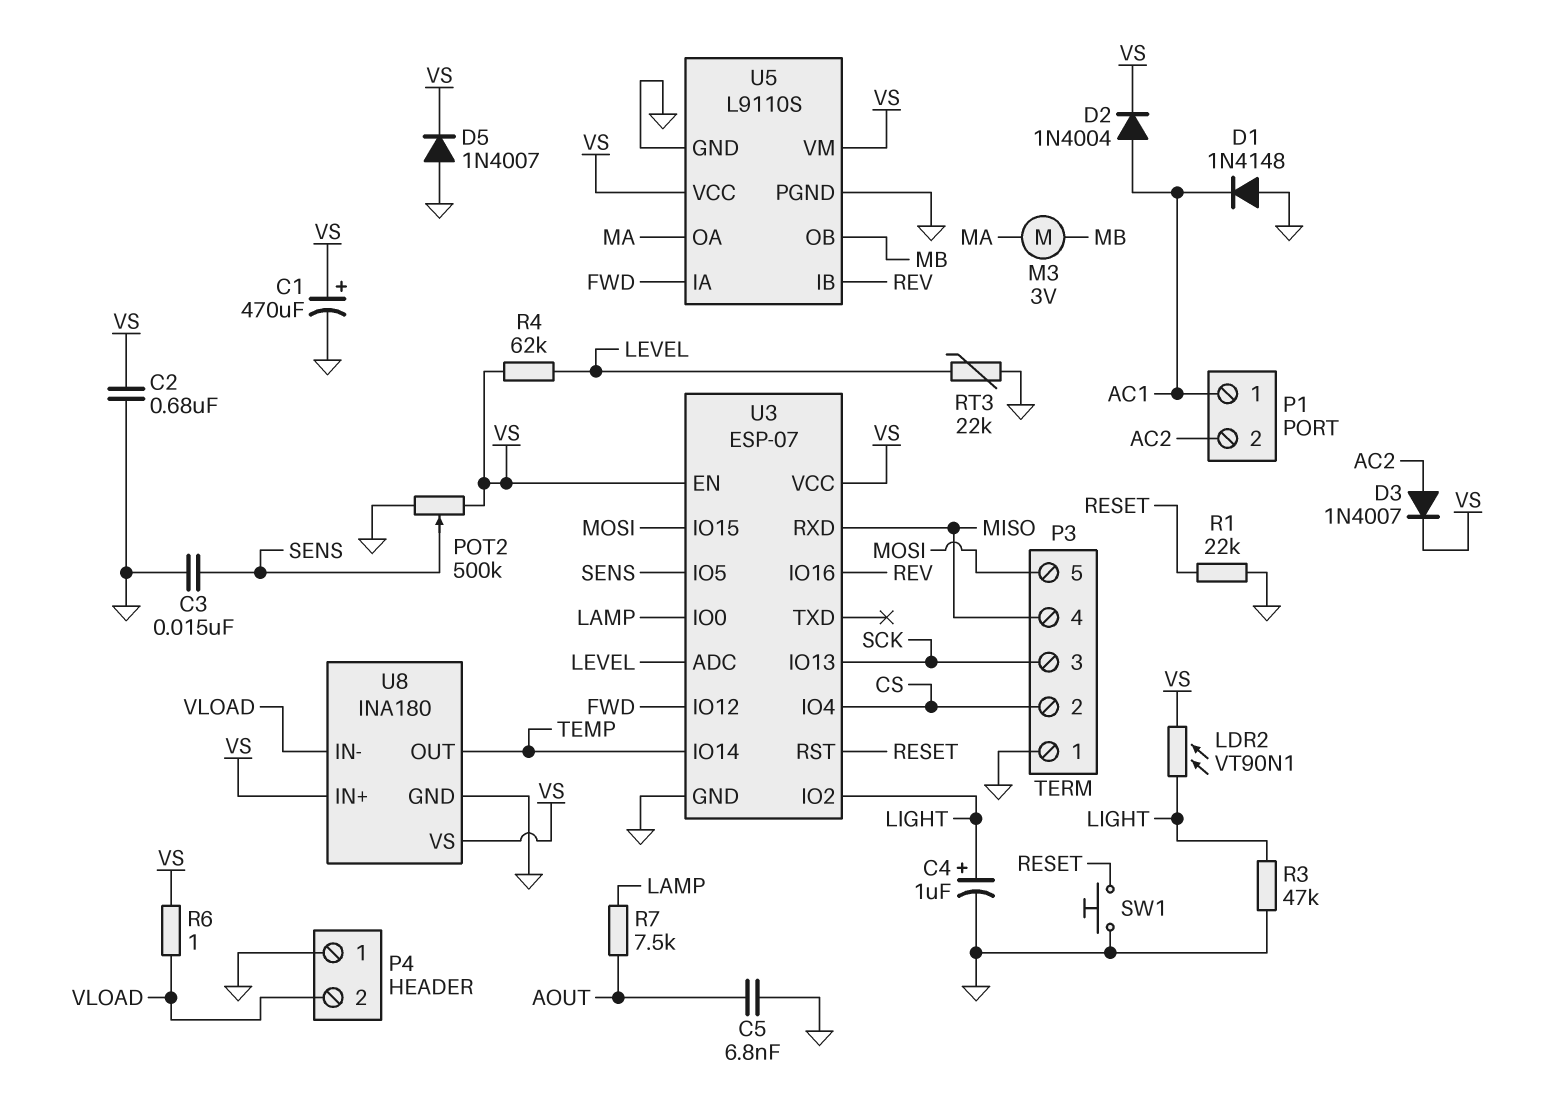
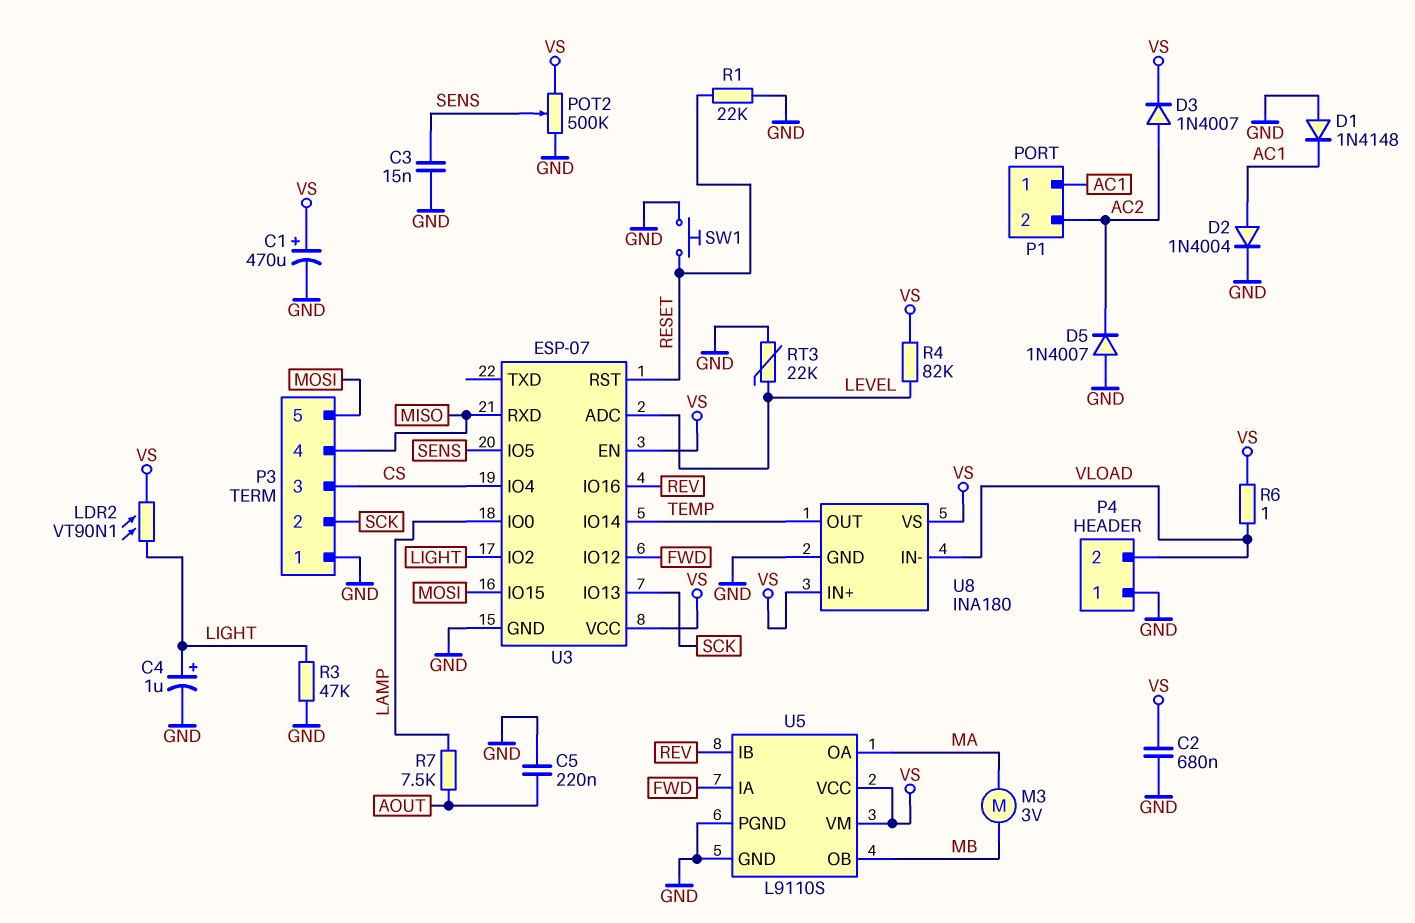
C5: 6.8nF (AOUT, GND) -> 220nF (AOUT, GND)
D2: diode 1N4004 (A AC1, K VS) -> diode 1N4004 (A AC1, K GND)
D5: diode 1N4007 (A GND, K VS) -> diode 1N4007 (A GND, K AC2)
P3 pin 2: CS -> SCK
P3 pin 3: SCK -> CS
R4: 62k (LEVEL, VS) -> 82k (LEVEL, VS)

